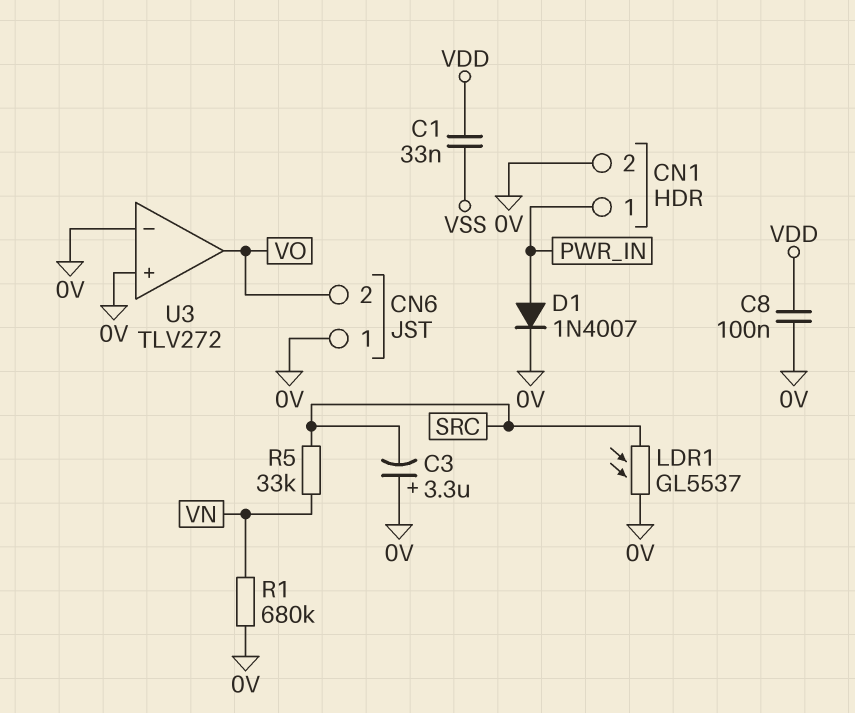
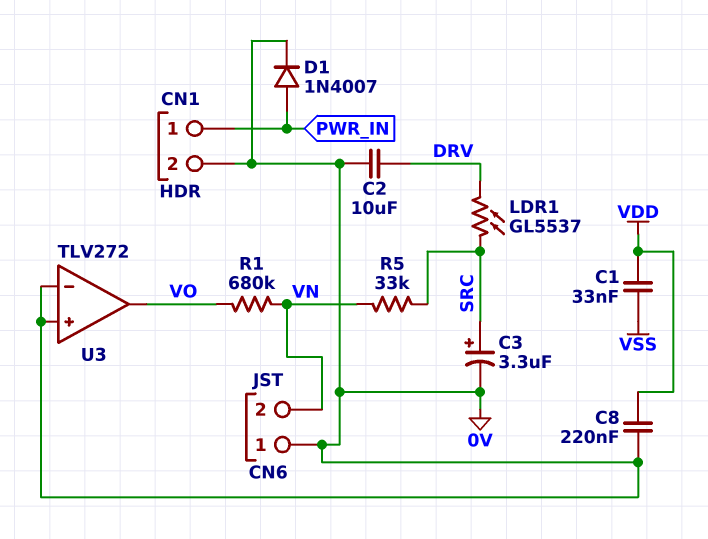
C2: none -> 10uF (0V, DRV)
C3: 3.3uF (plus 0V, minus SRC) -> 3.3uF (plus SRC, minus 0V)
C8: 100nF (0V, VDD) -> 220nF (0V, VDD)
CN6 pin 2: VO -> VN
LDR1: GL5537 (0V, SRC) -> GL5537 (DRV, SRC)
R1: 680k (0V, VN) -> 680k (VN, VO)

